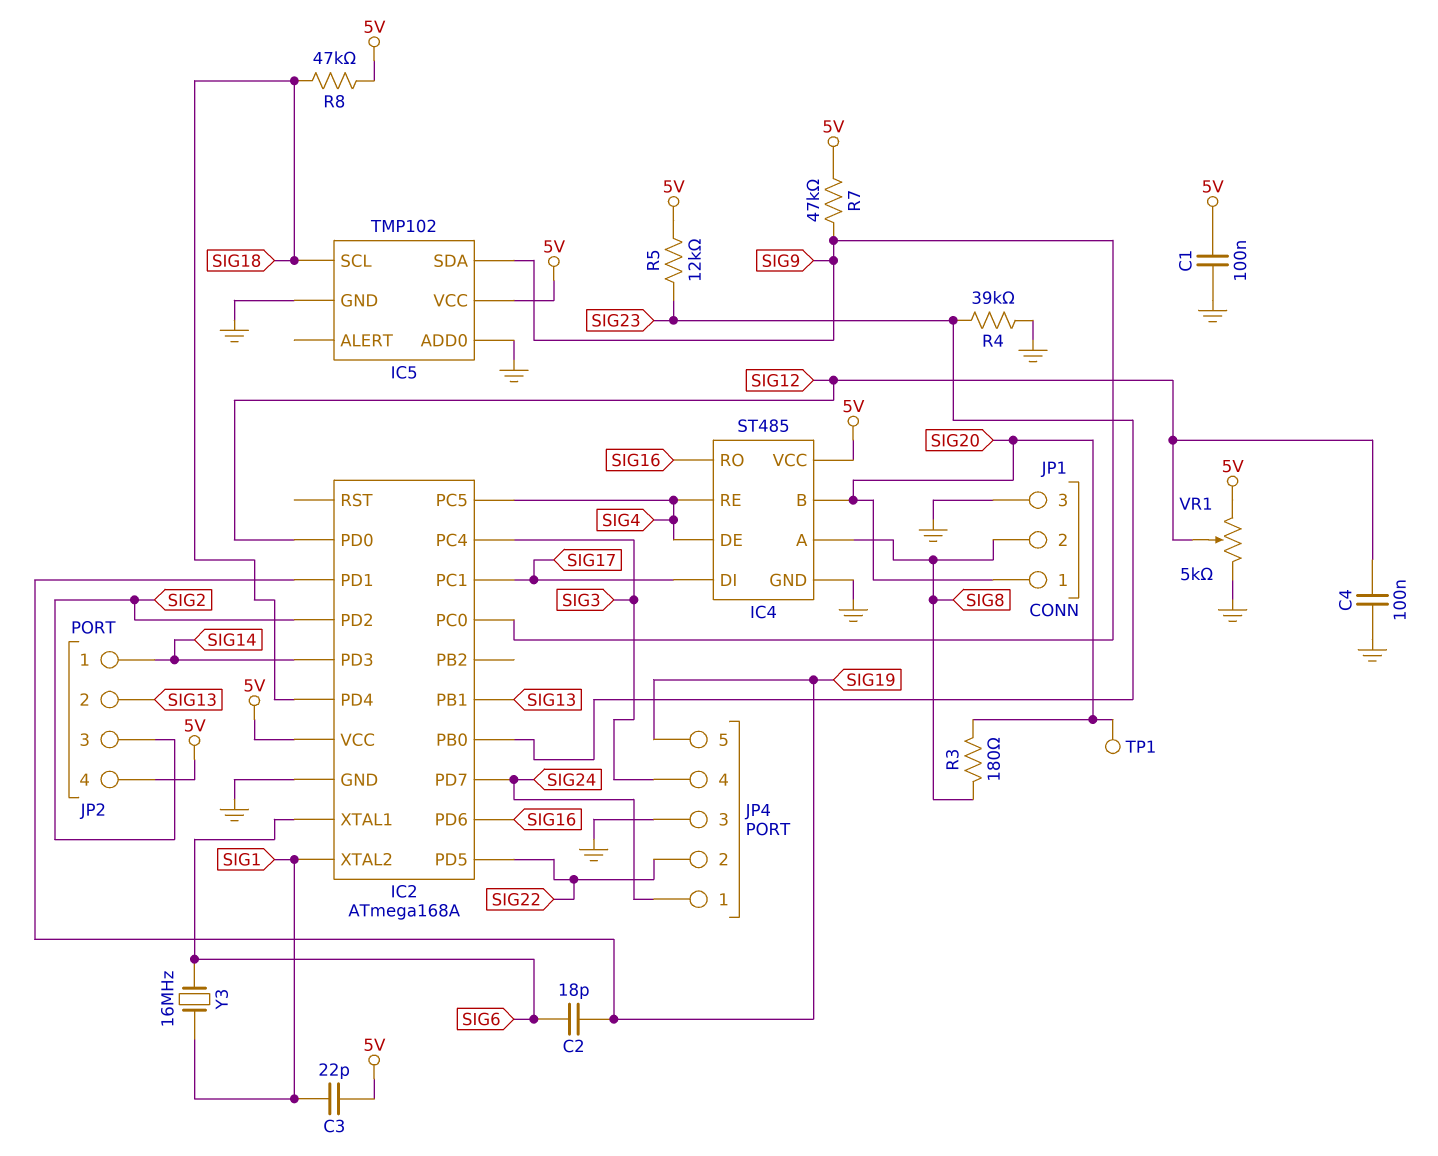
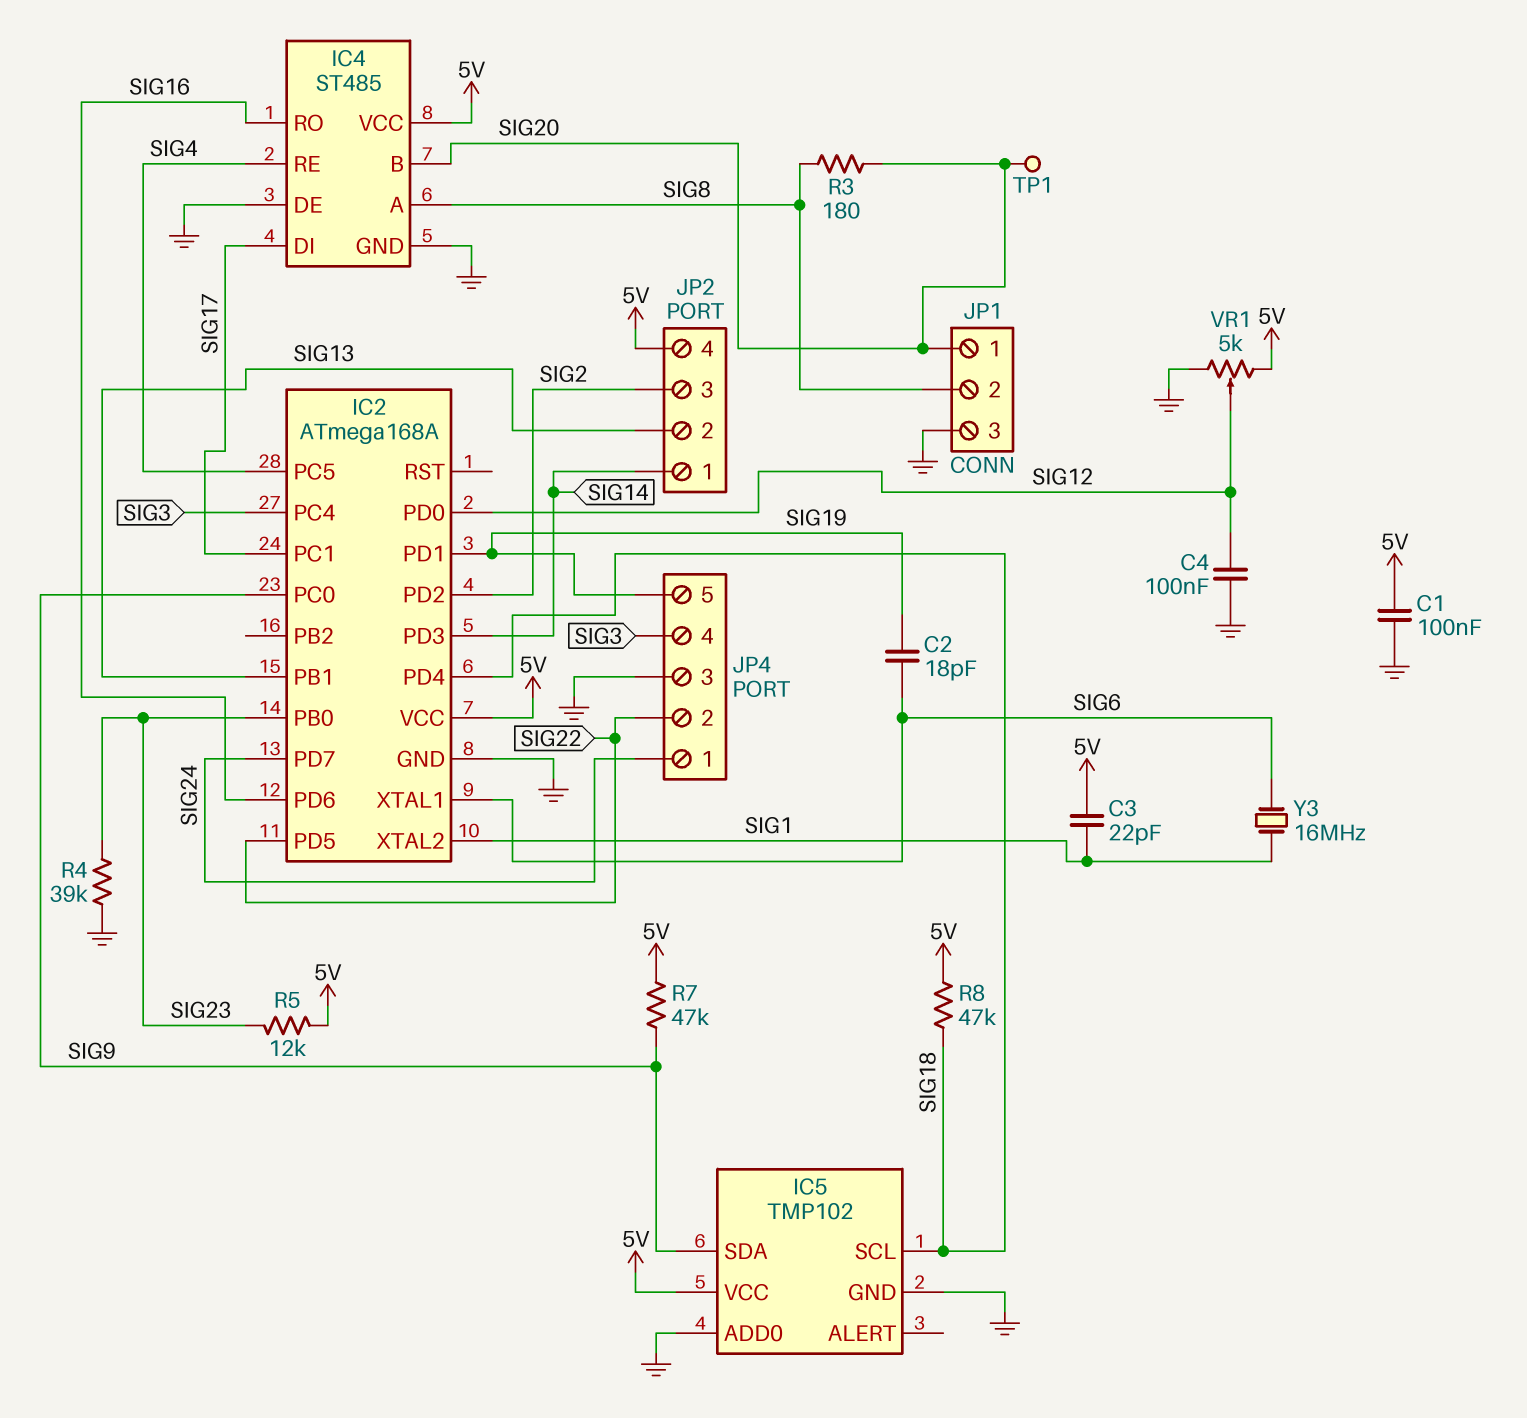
IC4 pin DE: SIG4 -> GND

